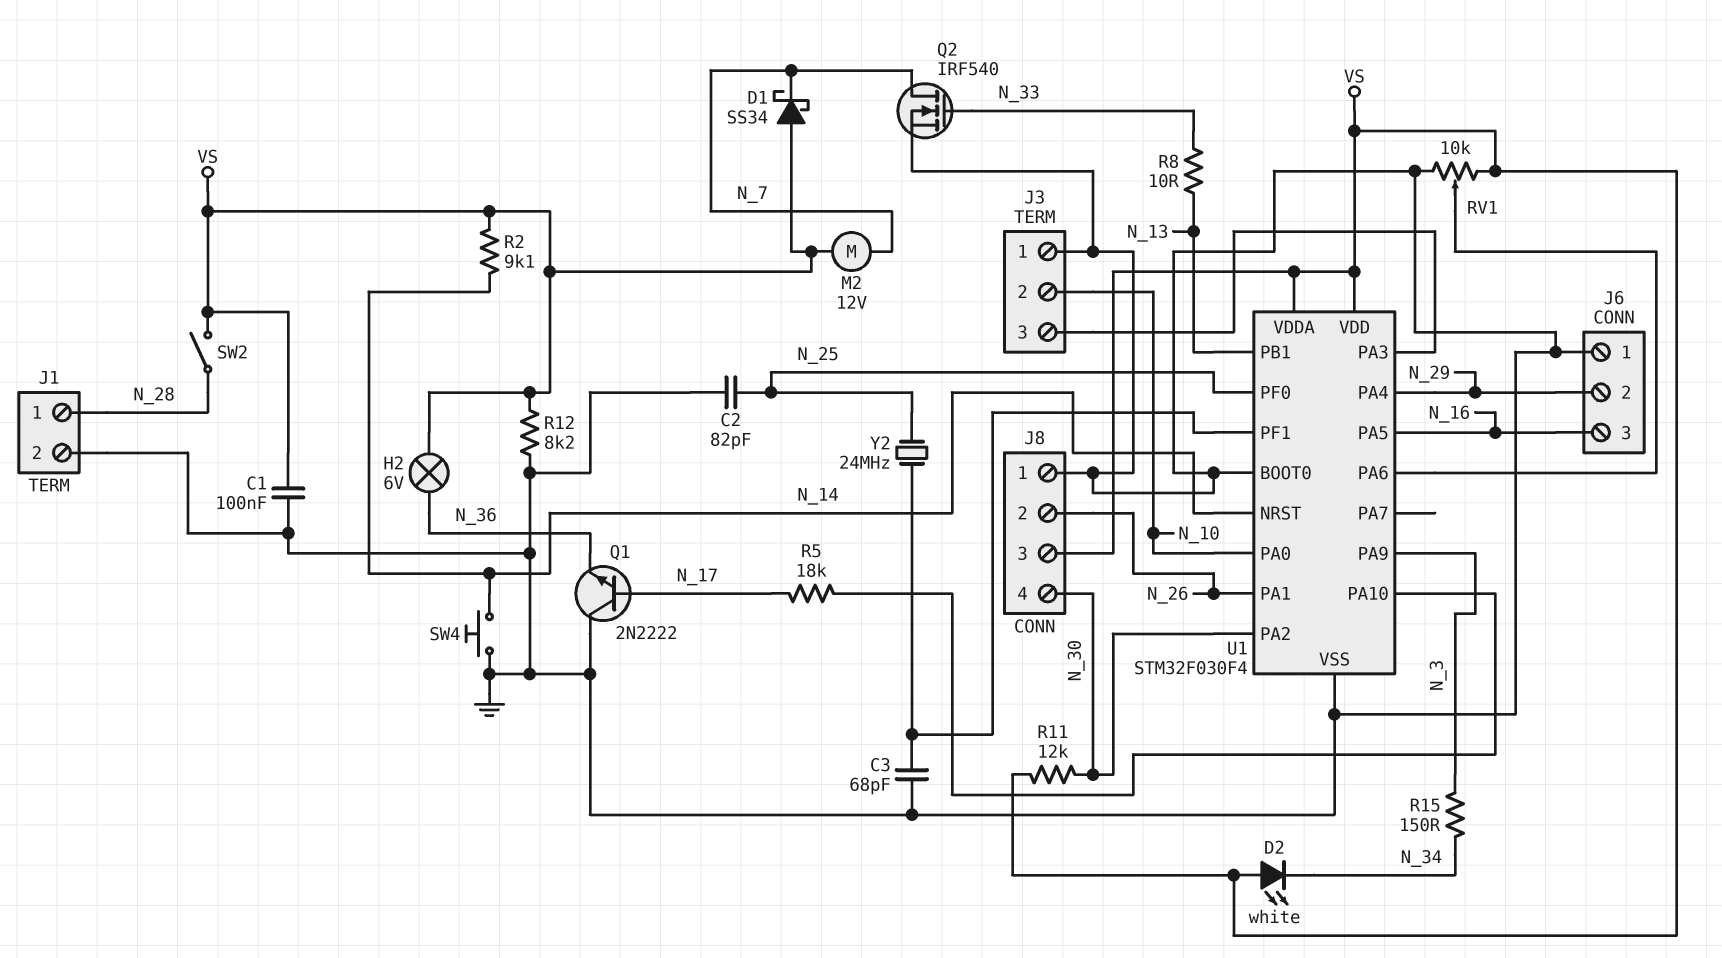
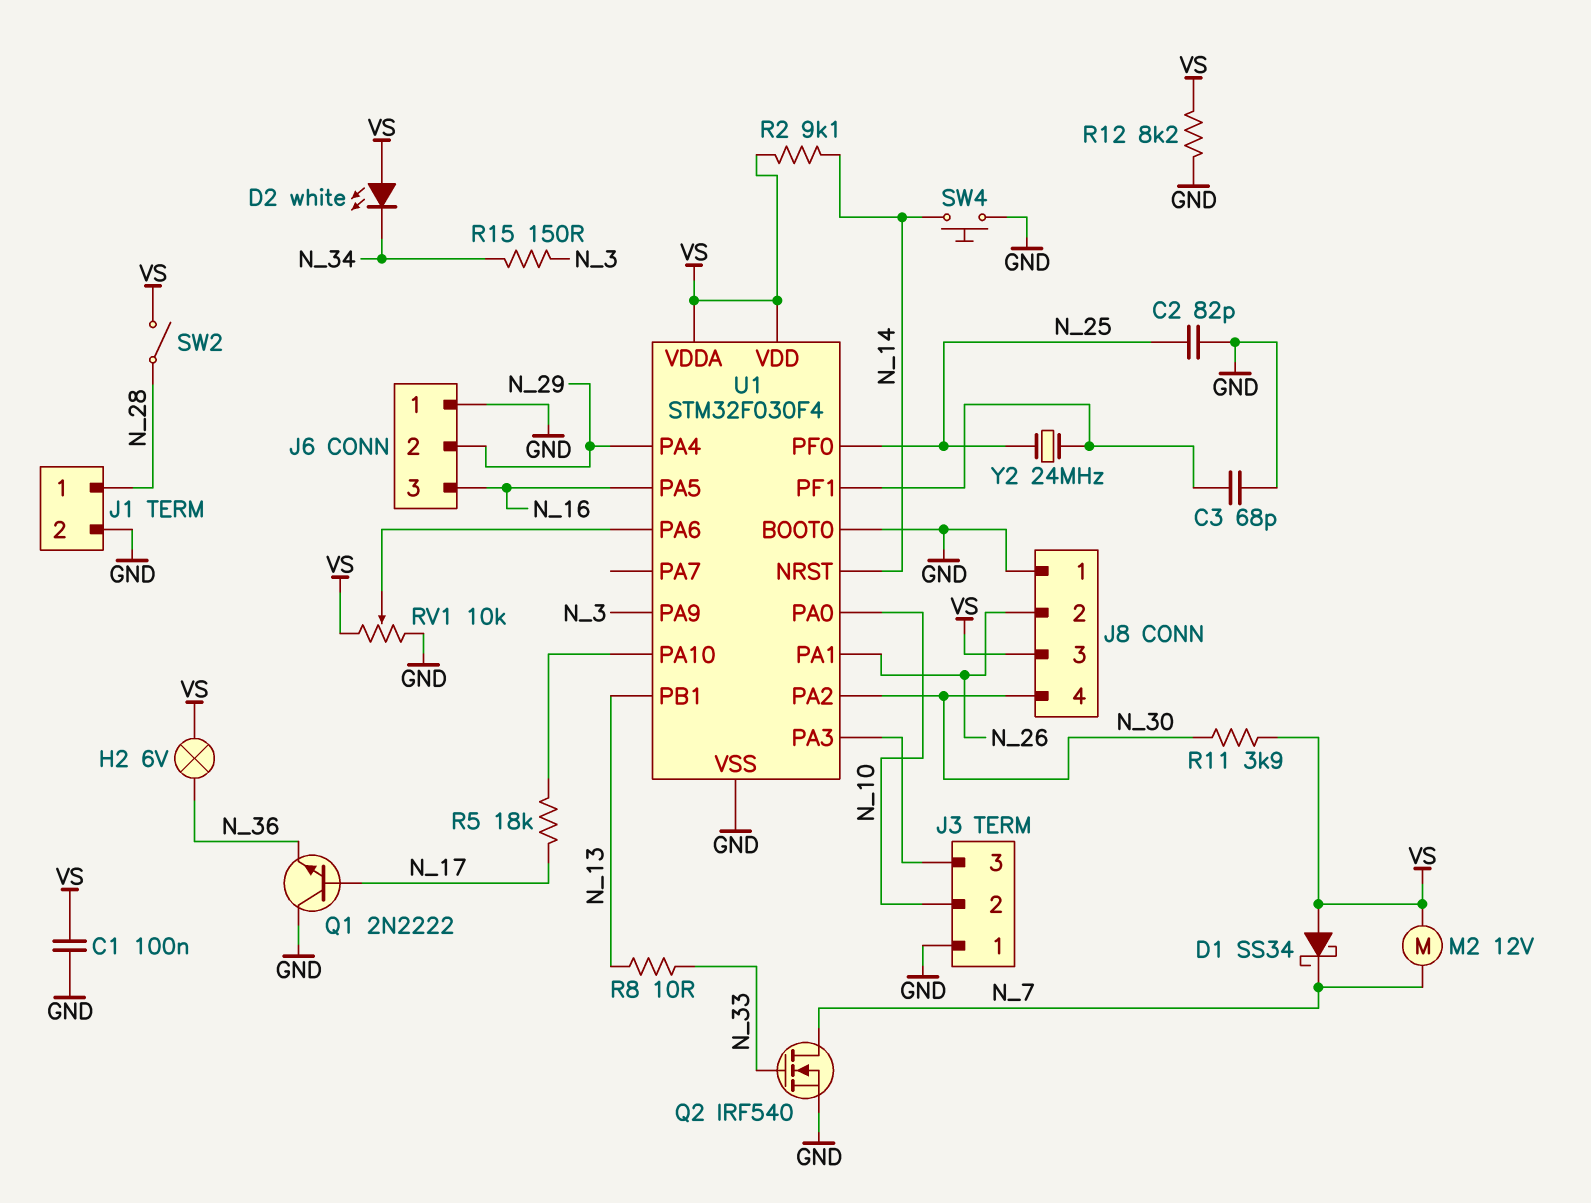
R11: 12k (N_30, VS) -> 3.9k (N_30, VS)

